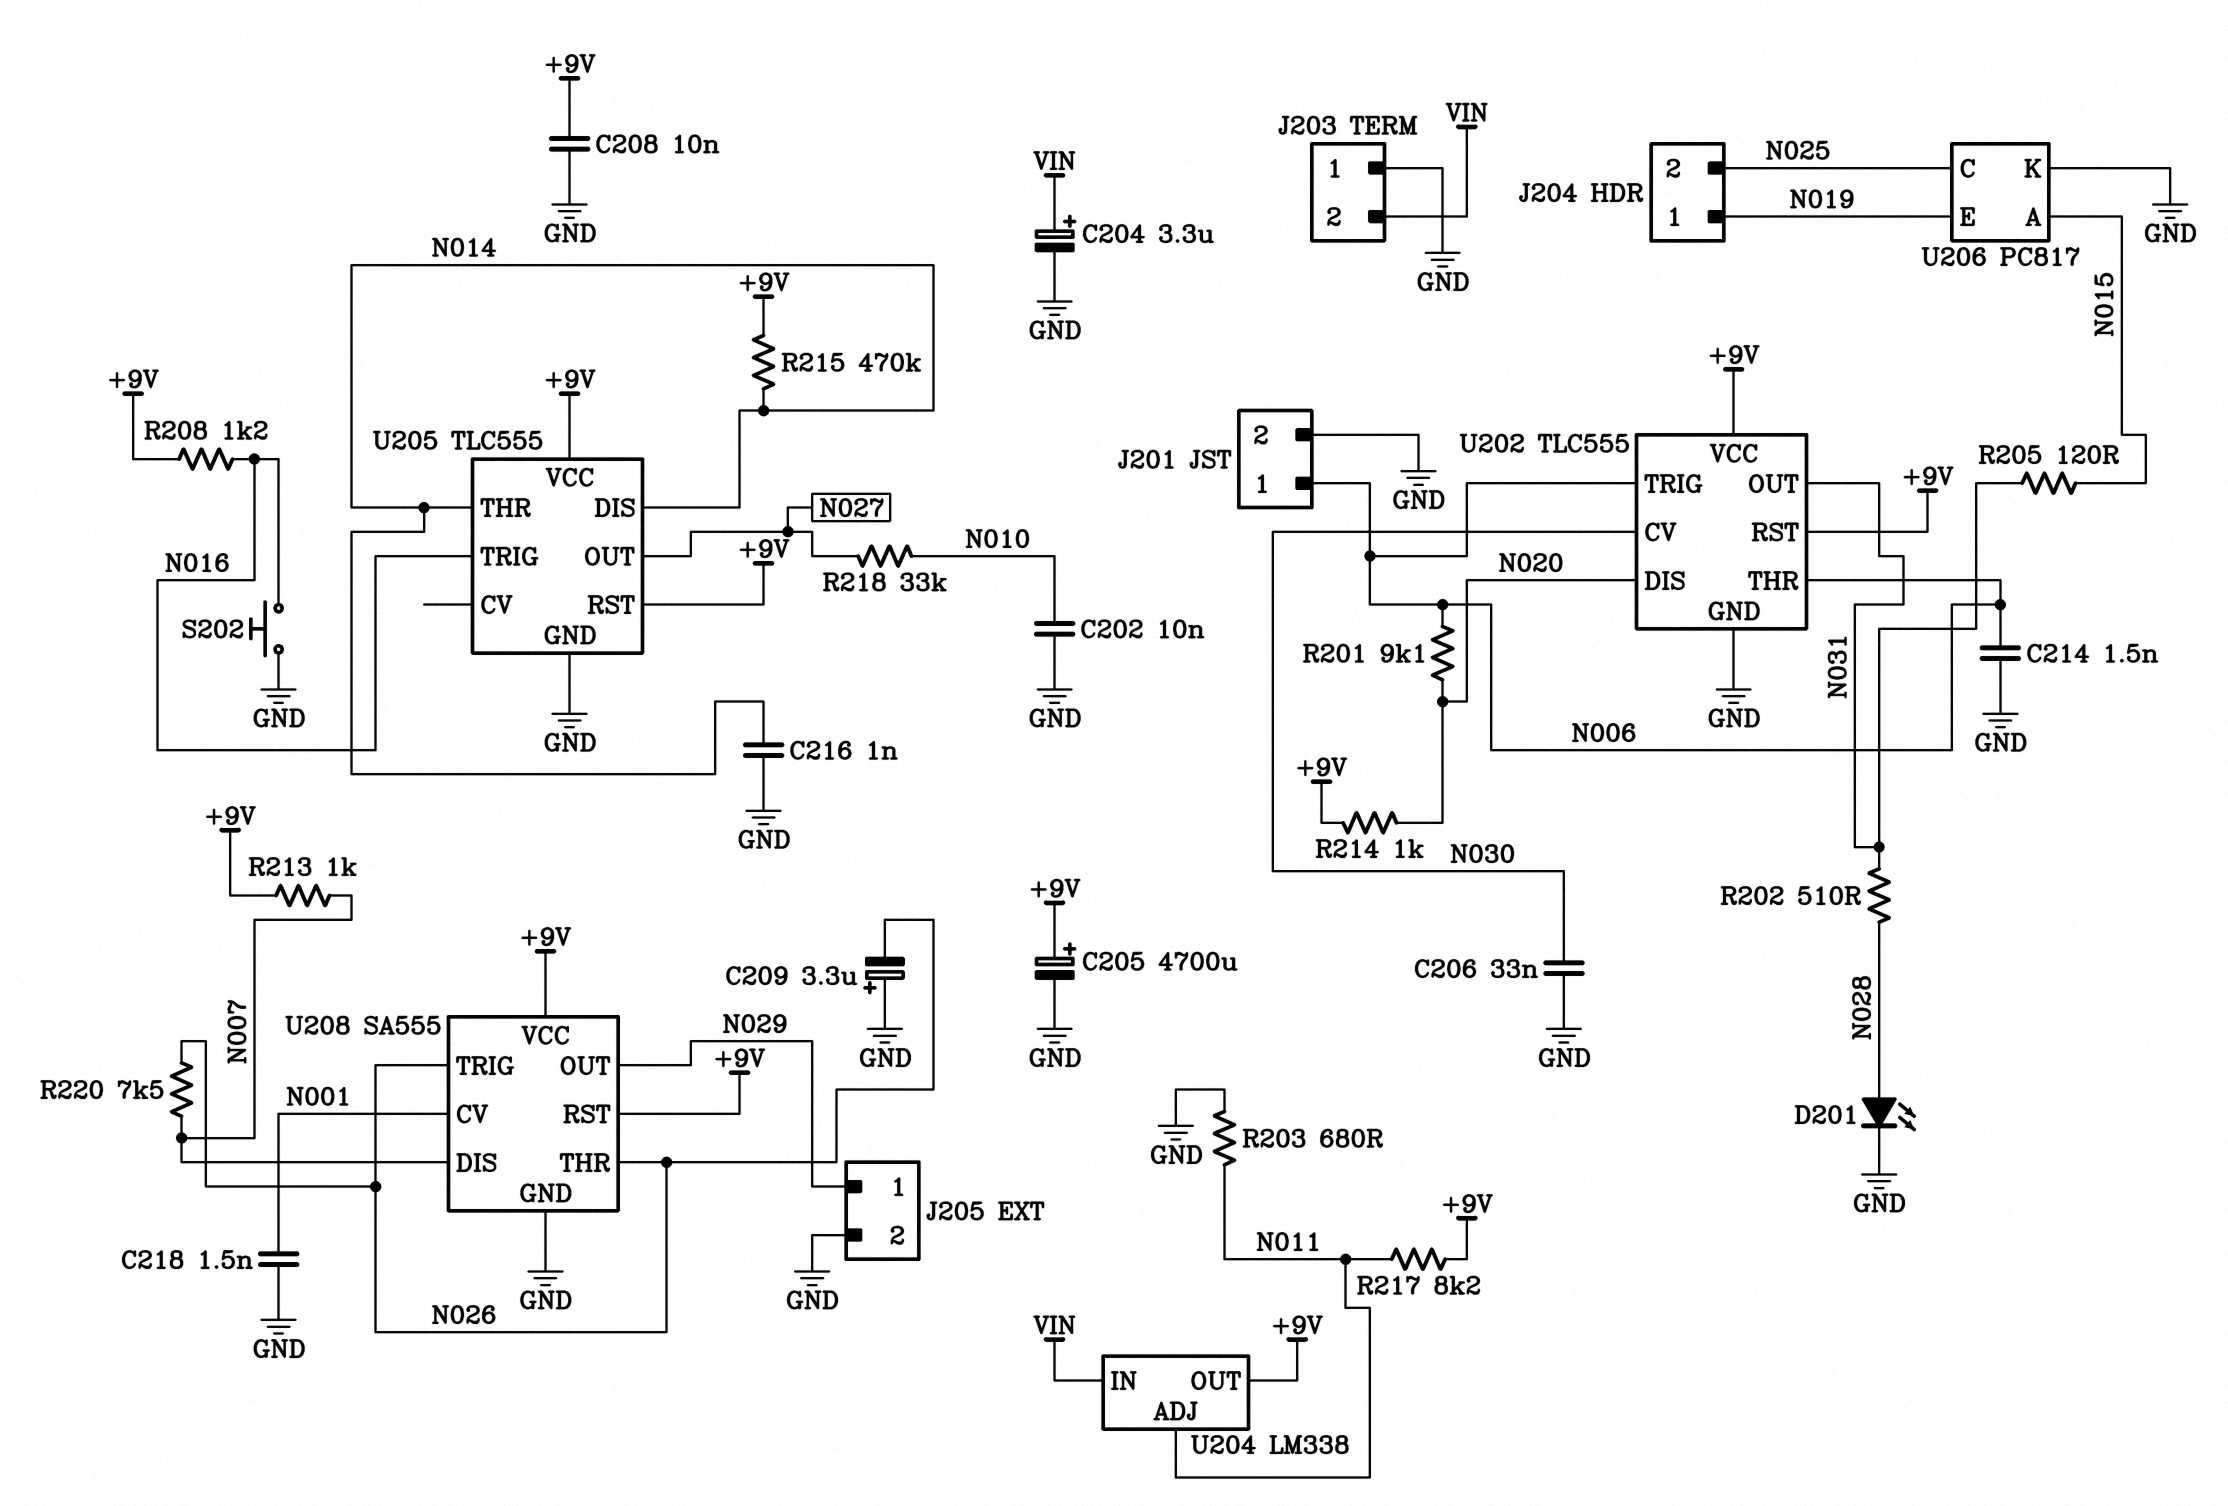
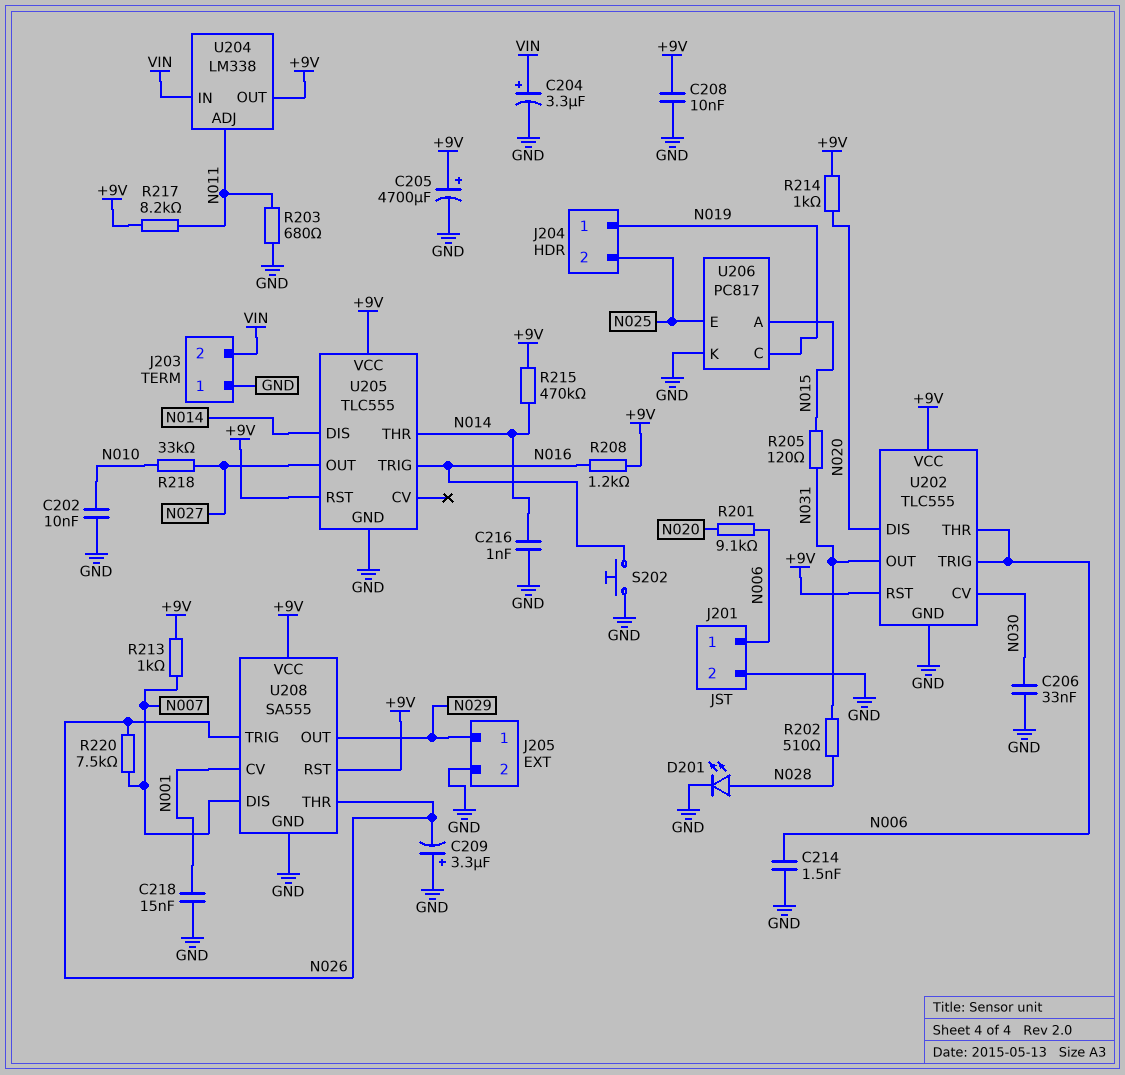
C218: 1.5nF (GND, N001) -> 15nF (GND, N001)
U206 pin C: N025 -> N019
U206 pin E: N019 -> N025

